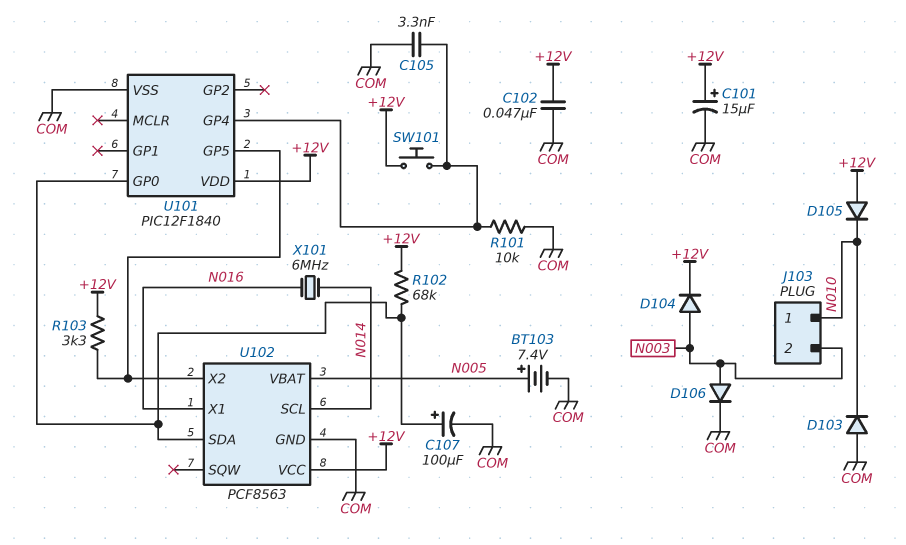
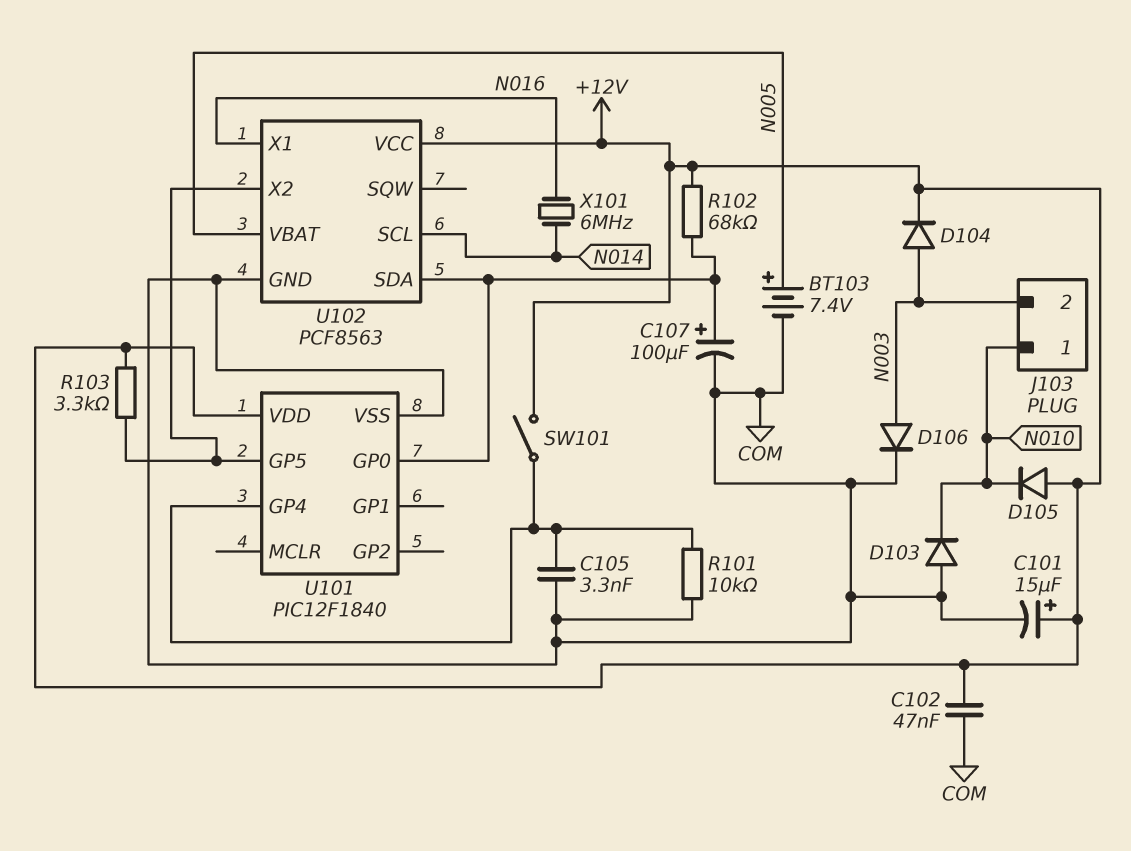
SW101: button (+12V, U101/GP4) -> switch (+12V, U101/GP4)

